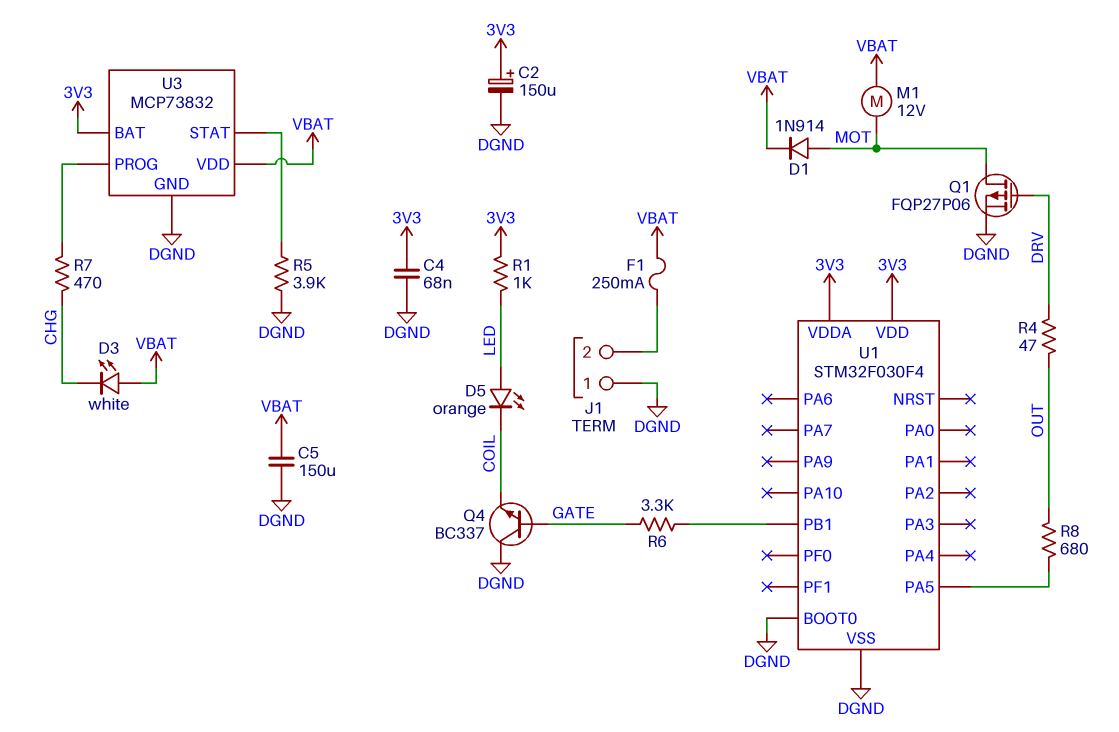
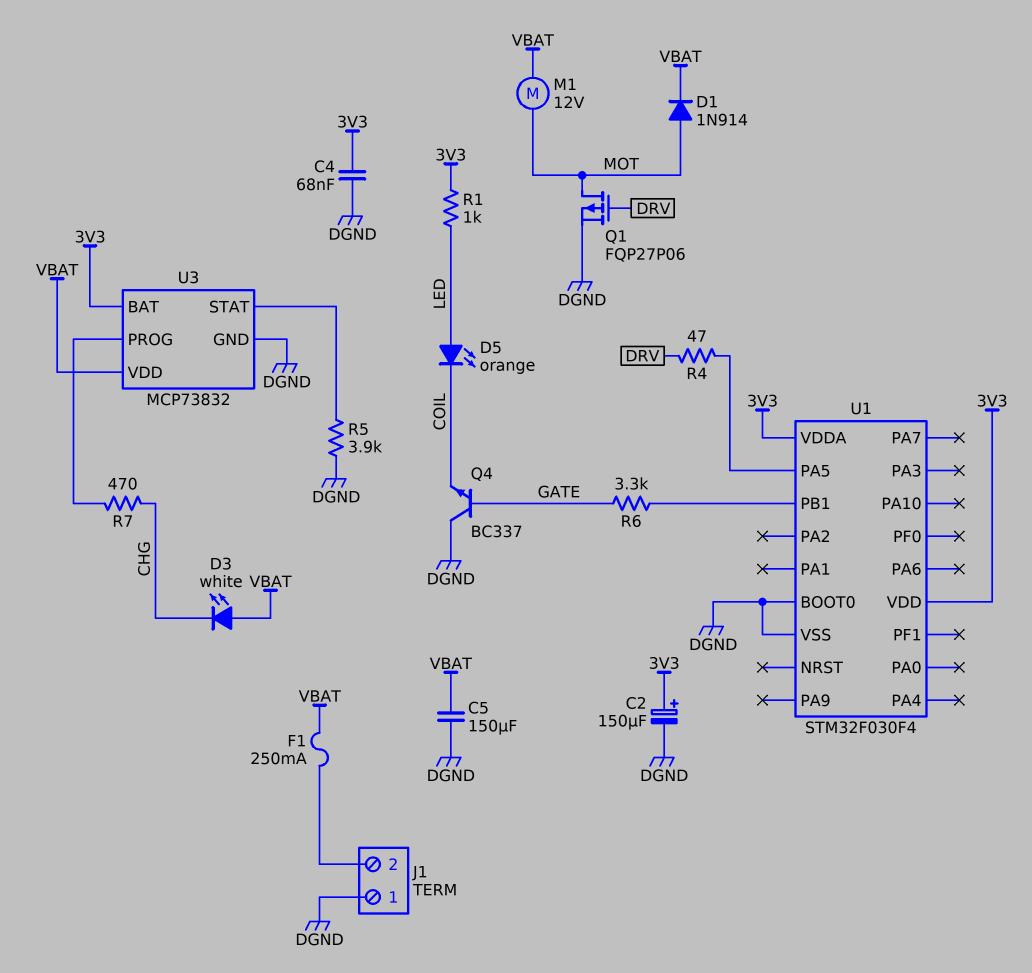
R4: 47 (DRV, OUT) -> 47 (DRV, U1/PA5)
R8: 680 (OUT, U1/PA5) -> none

